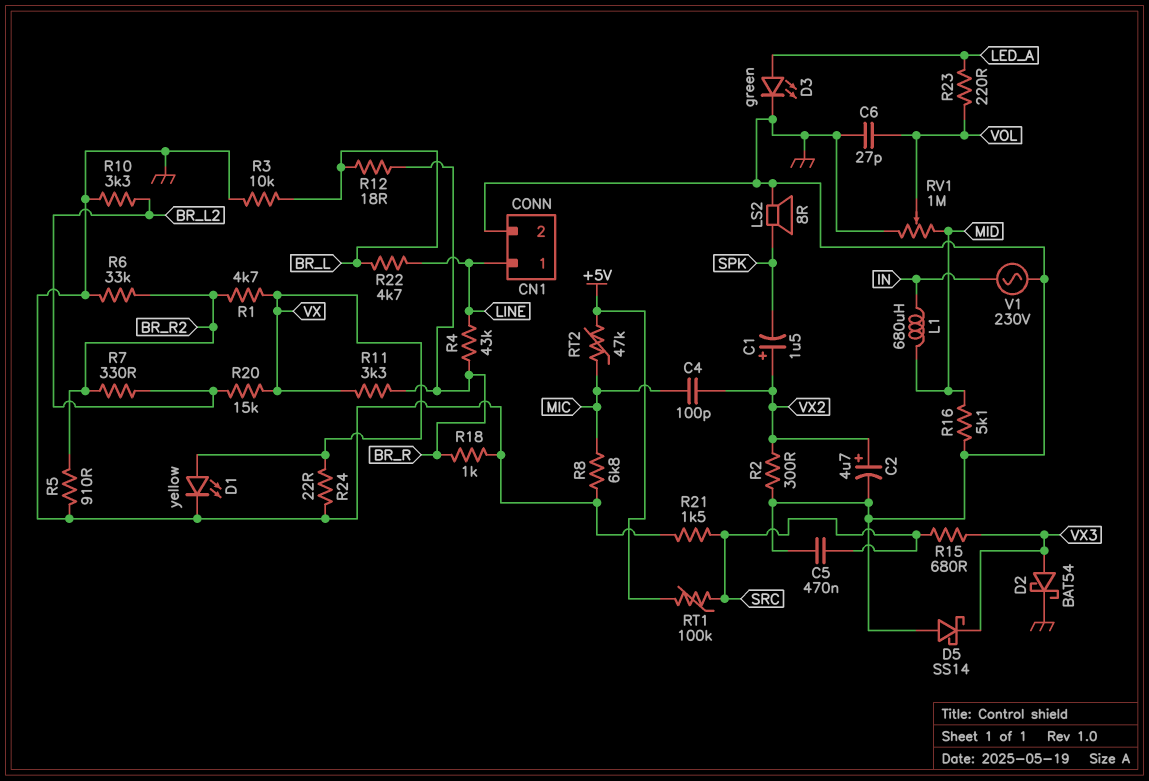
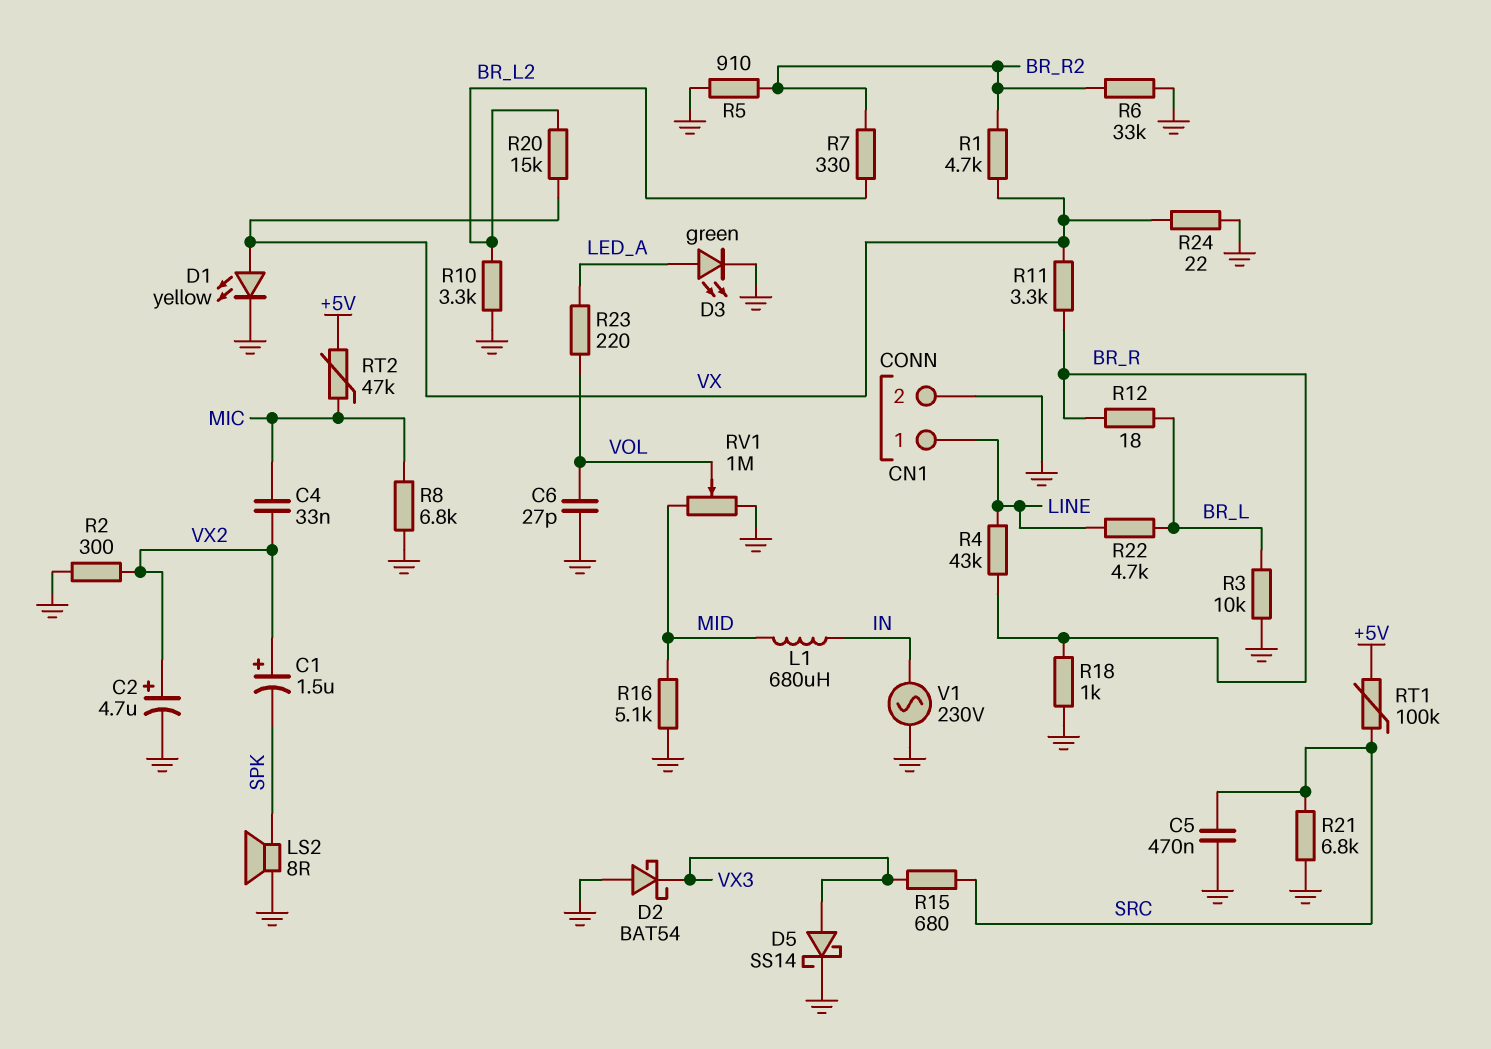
C4: 100pF (MIC, VX2) -> 33nF (MIC, VX2)
D2: schottky BAT54 (A VX3, K GND) -> schottky BAT54 (A GND, K VX3)
D5: schottky SS14 (A GND, K VX3) -> schottky SS14 (A VX3, K GND)
R21: 1.5k (GND, SRC) -> 6.8k (GND, SRC)

